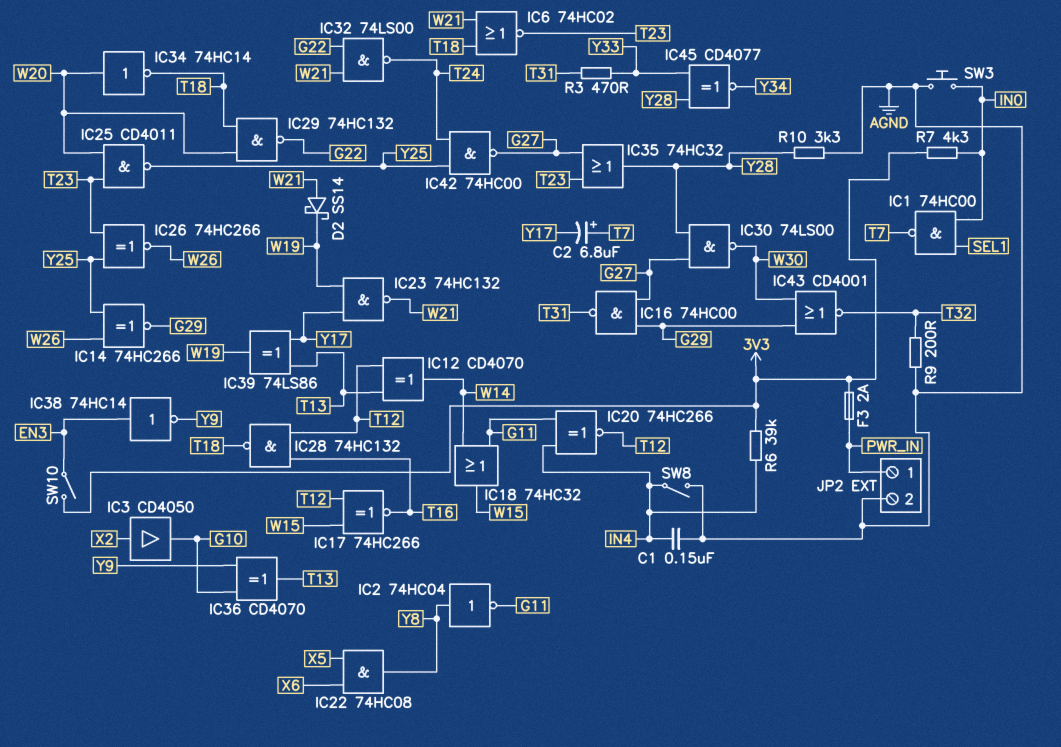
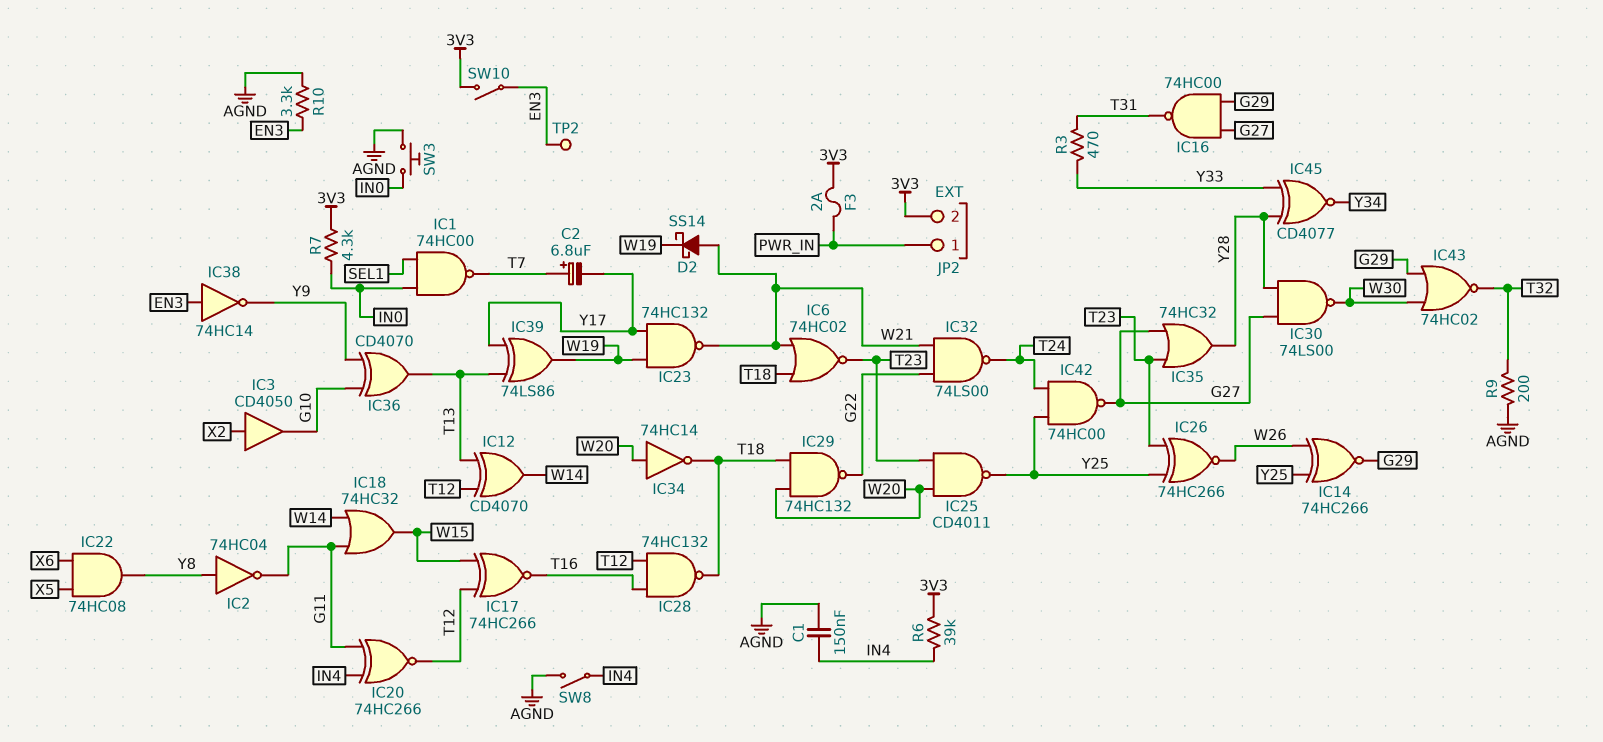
IC43: NOR CD4001 (in G29, in W30, out T32) -> NOR 74HC02 (in G29, in W30, out T32)
JP2 pin 2: AGND -> 3V3
R10: 3.3k (AGND, Y28) -> 3.3k (AGND, EN3)
TP2: none -> test point (EN3)

